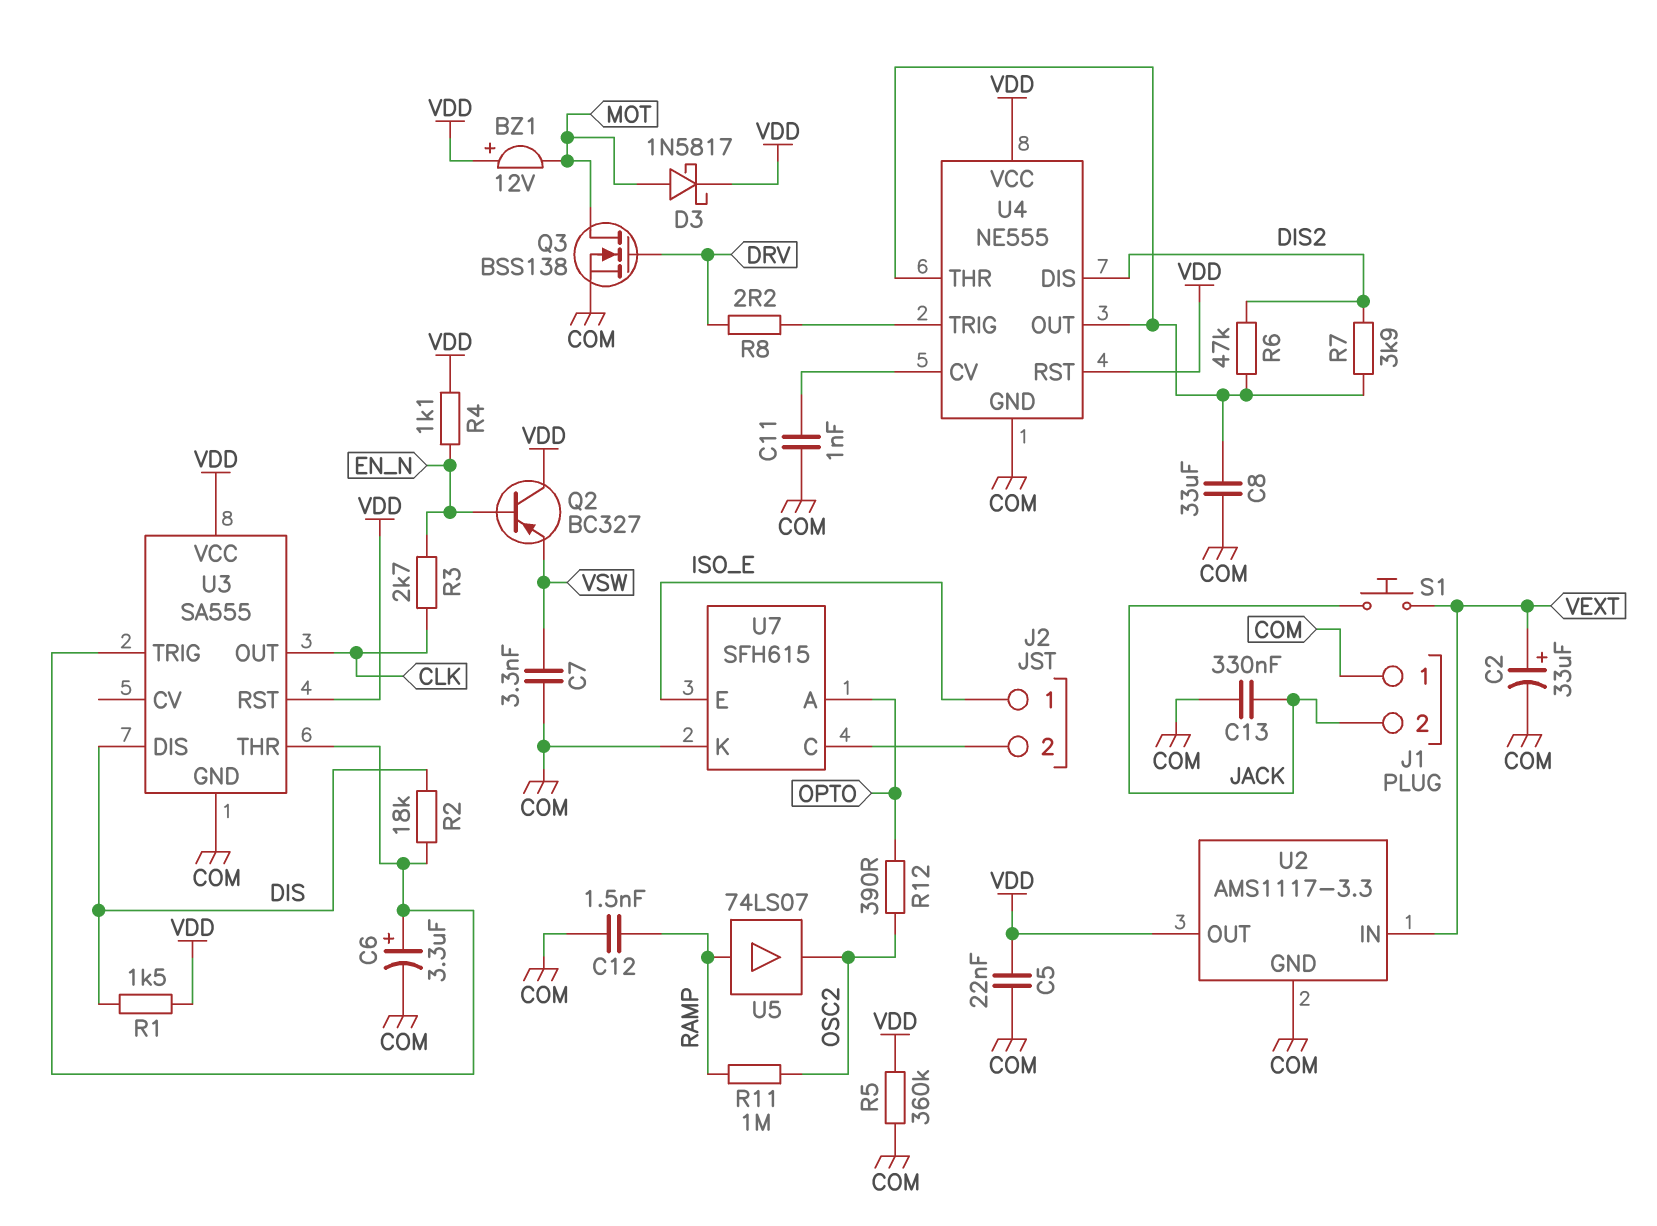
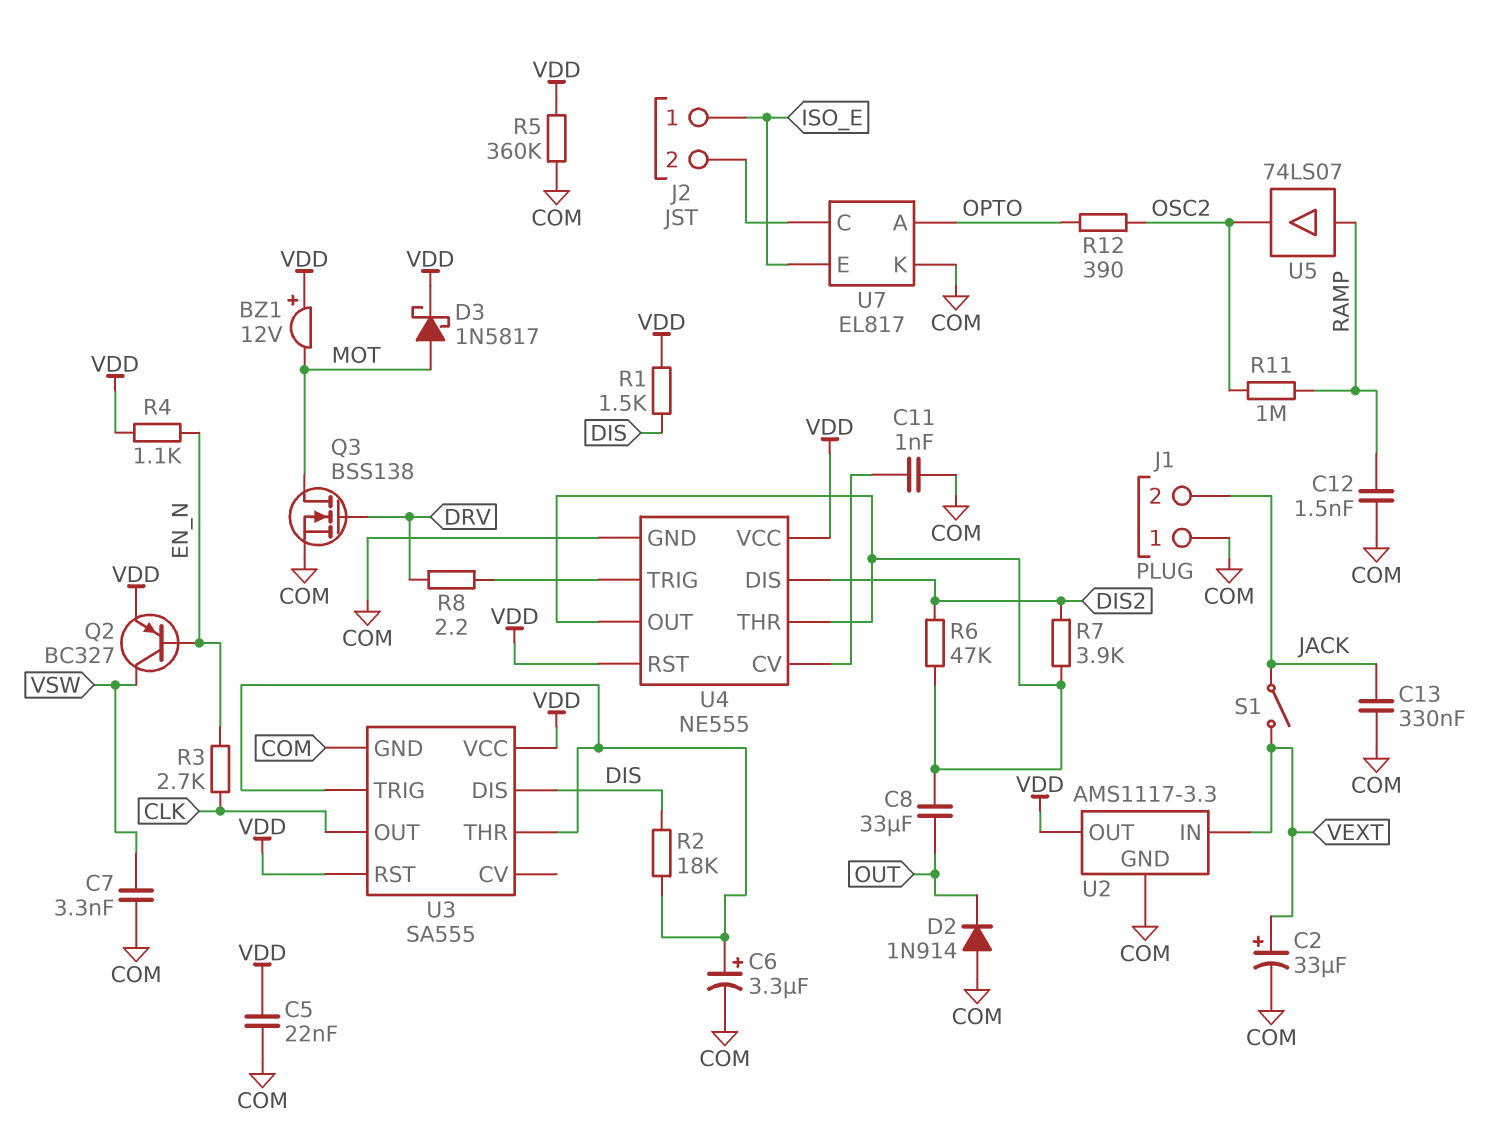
C8: 33uF (COM, U4/OUT) -> 33uF (OUT, U4/OUT)
D2: none -> diode 1N914 (A COM, K OUT)
Q2: PNP BC327 (B EN_N, C VDD, E VSW) -> PNP BC327 (B EN_N, C VSW, E VDD)
S1: button (JACK, VEXT) -> switch (JACK, VEXT)
U7: SFH615 -> EL817

